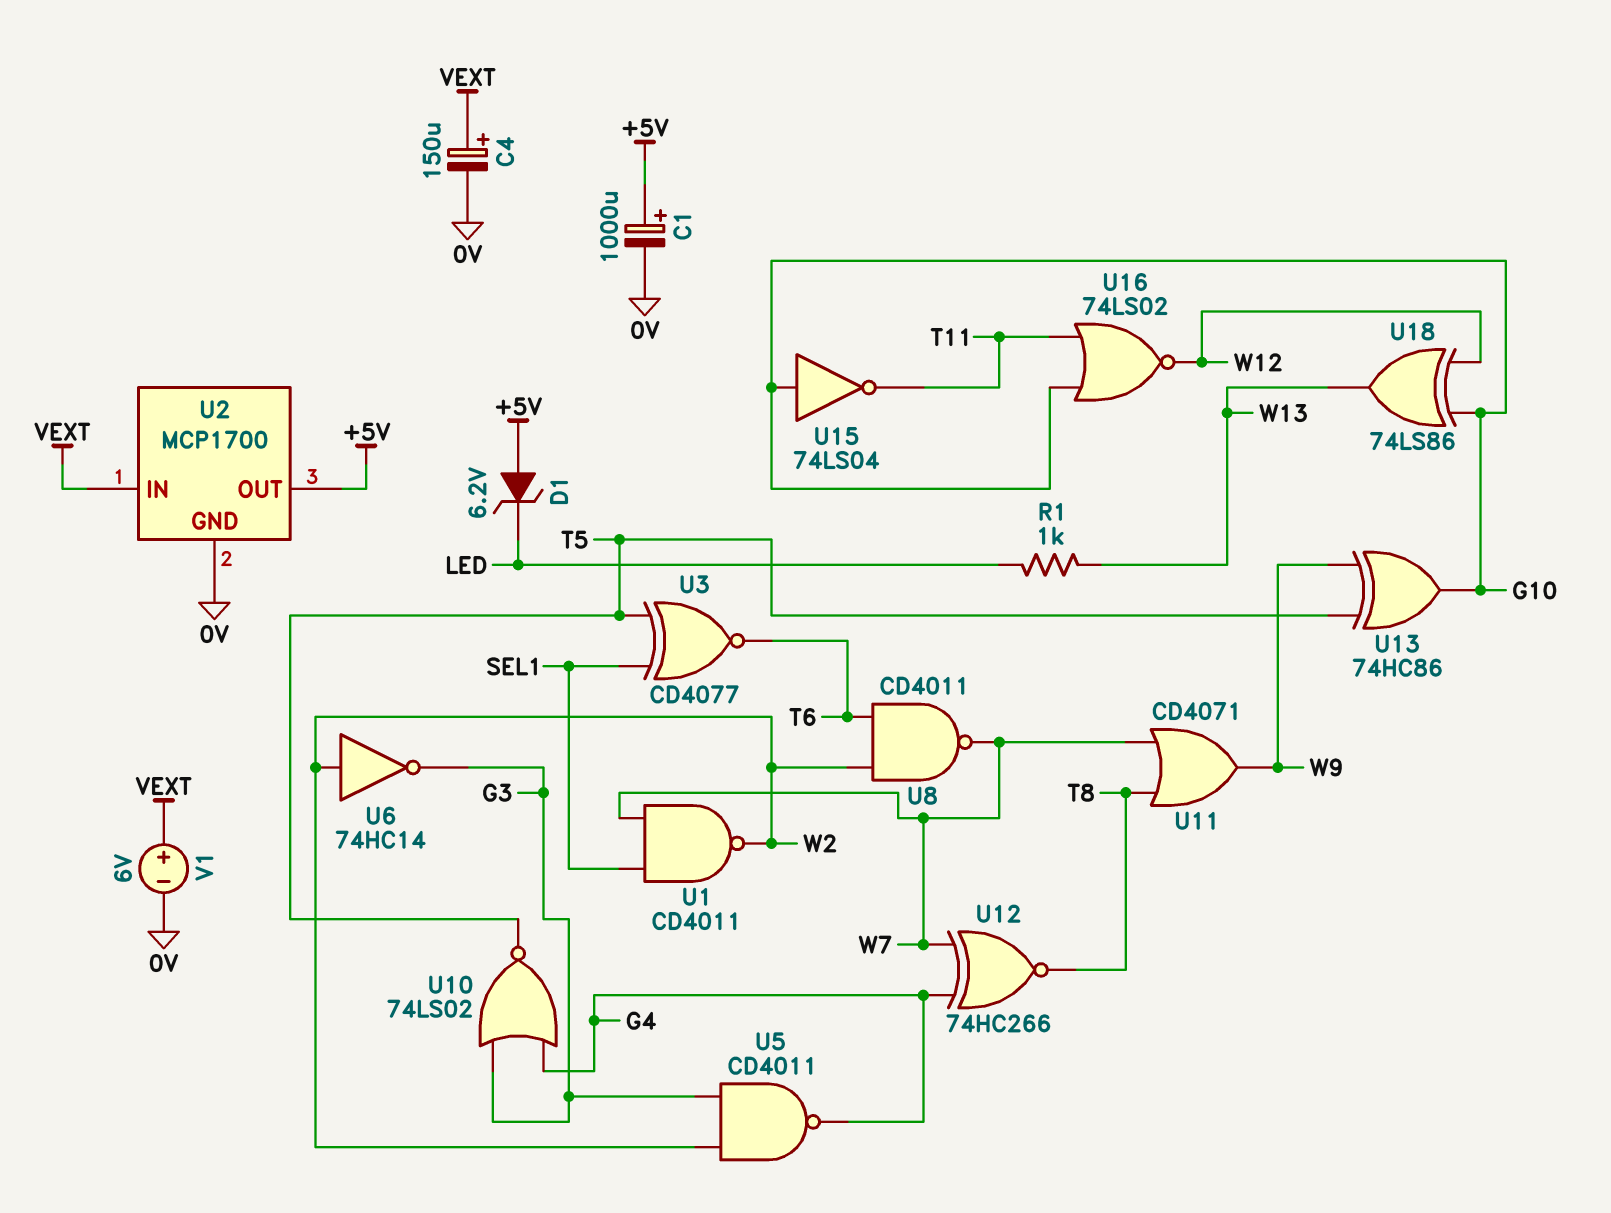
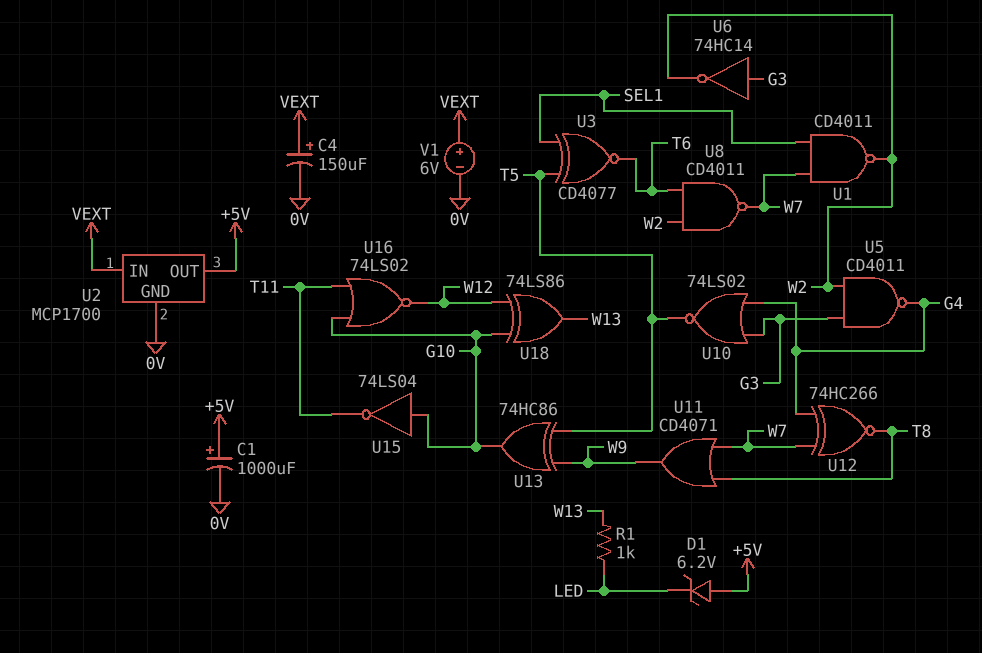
U6: NOT 74HC14 (in W2, out G3) -> NOT 74HC14 (in G3, out W2)

